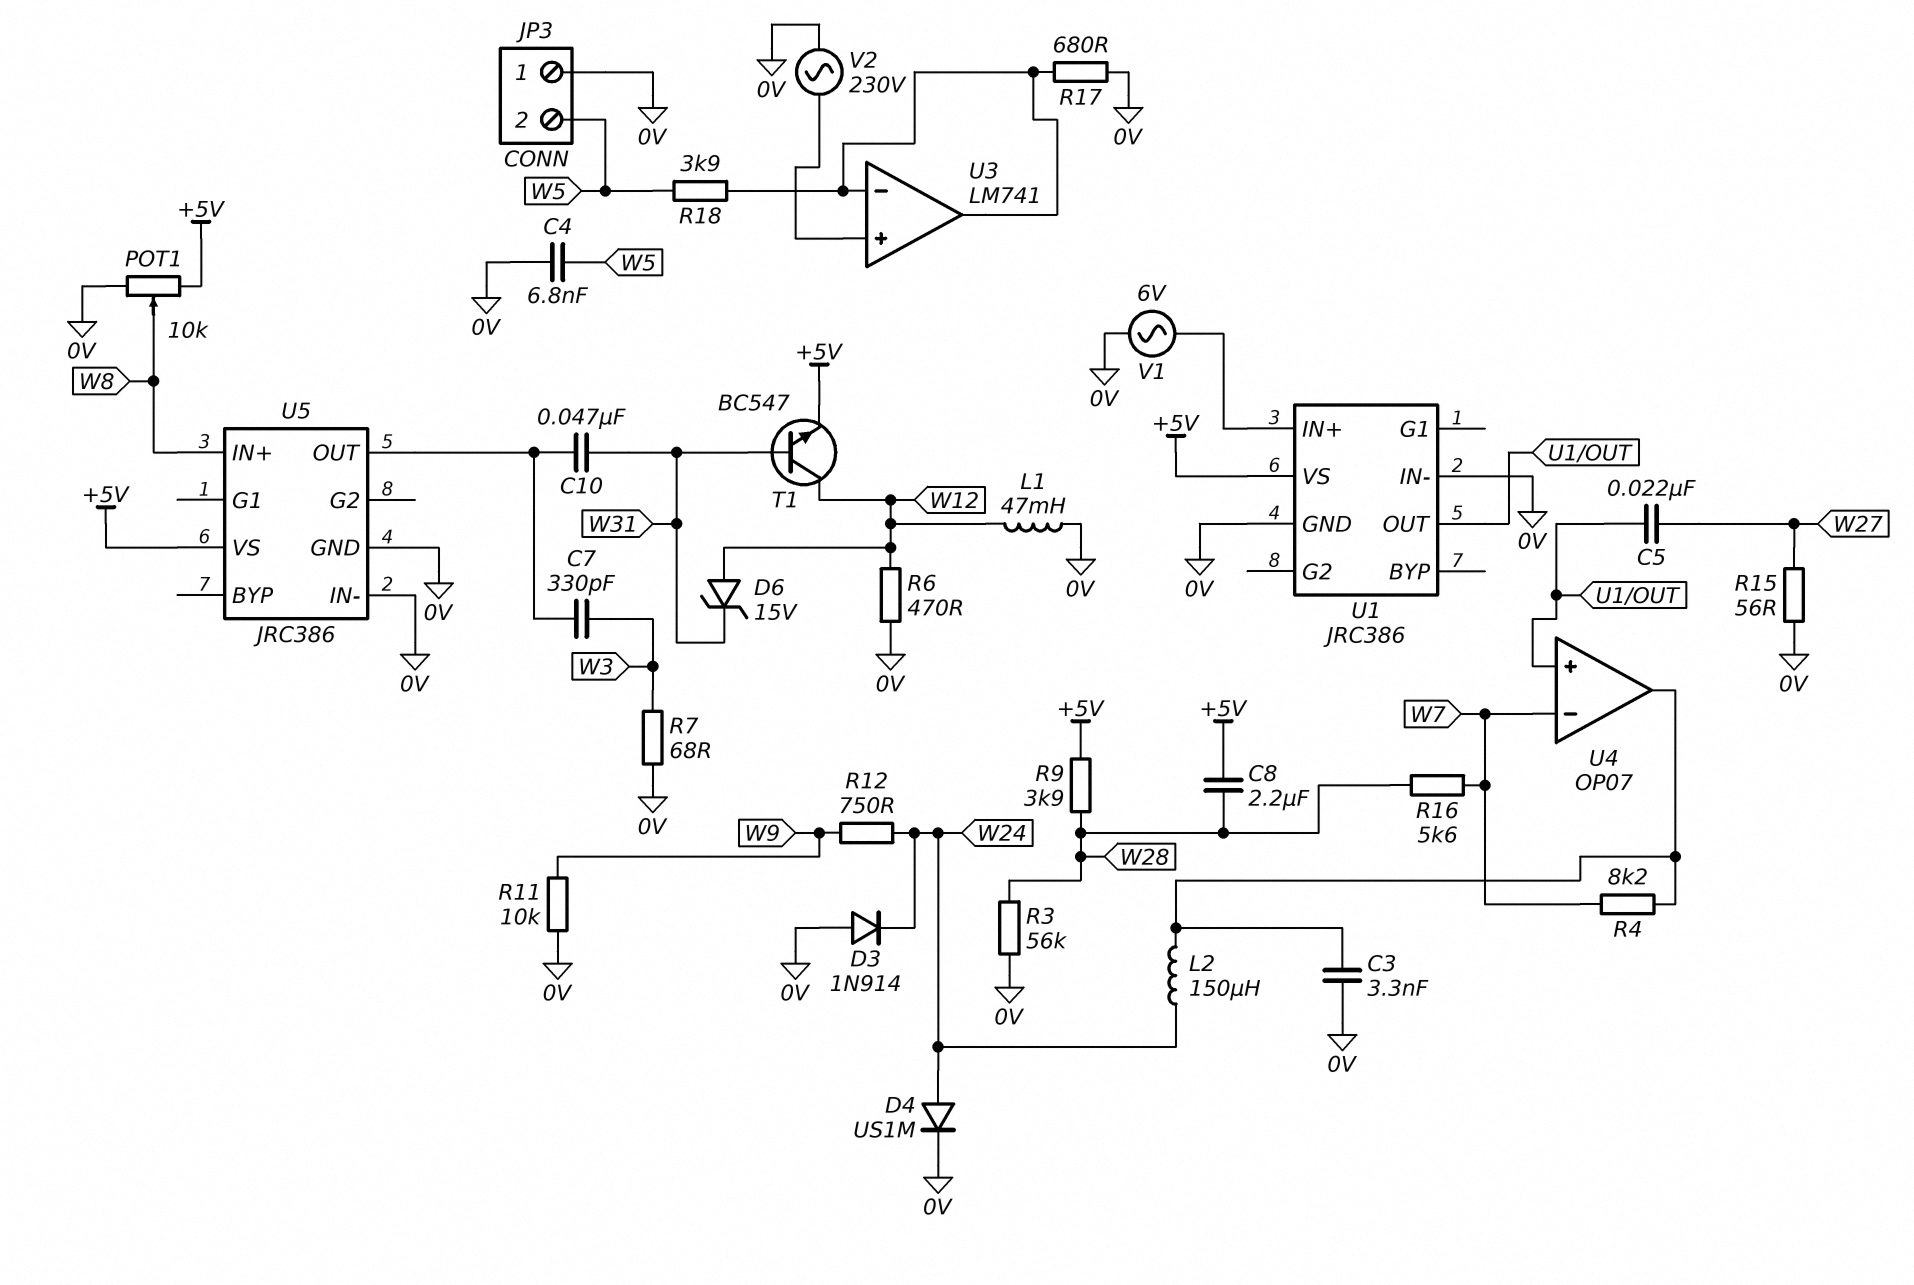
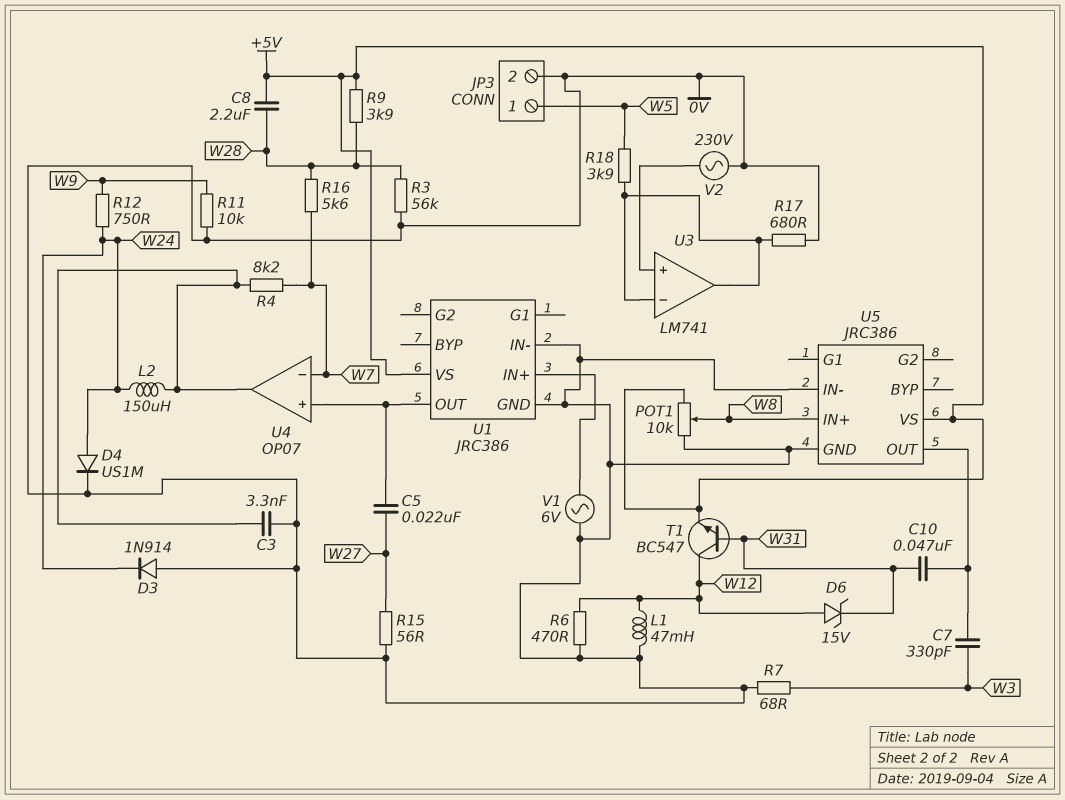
C4: 6.8nF (0V, W5) -> none
JP3 pin 1: 0V -> W5
JP3 pin 2: W5 -> 0V

